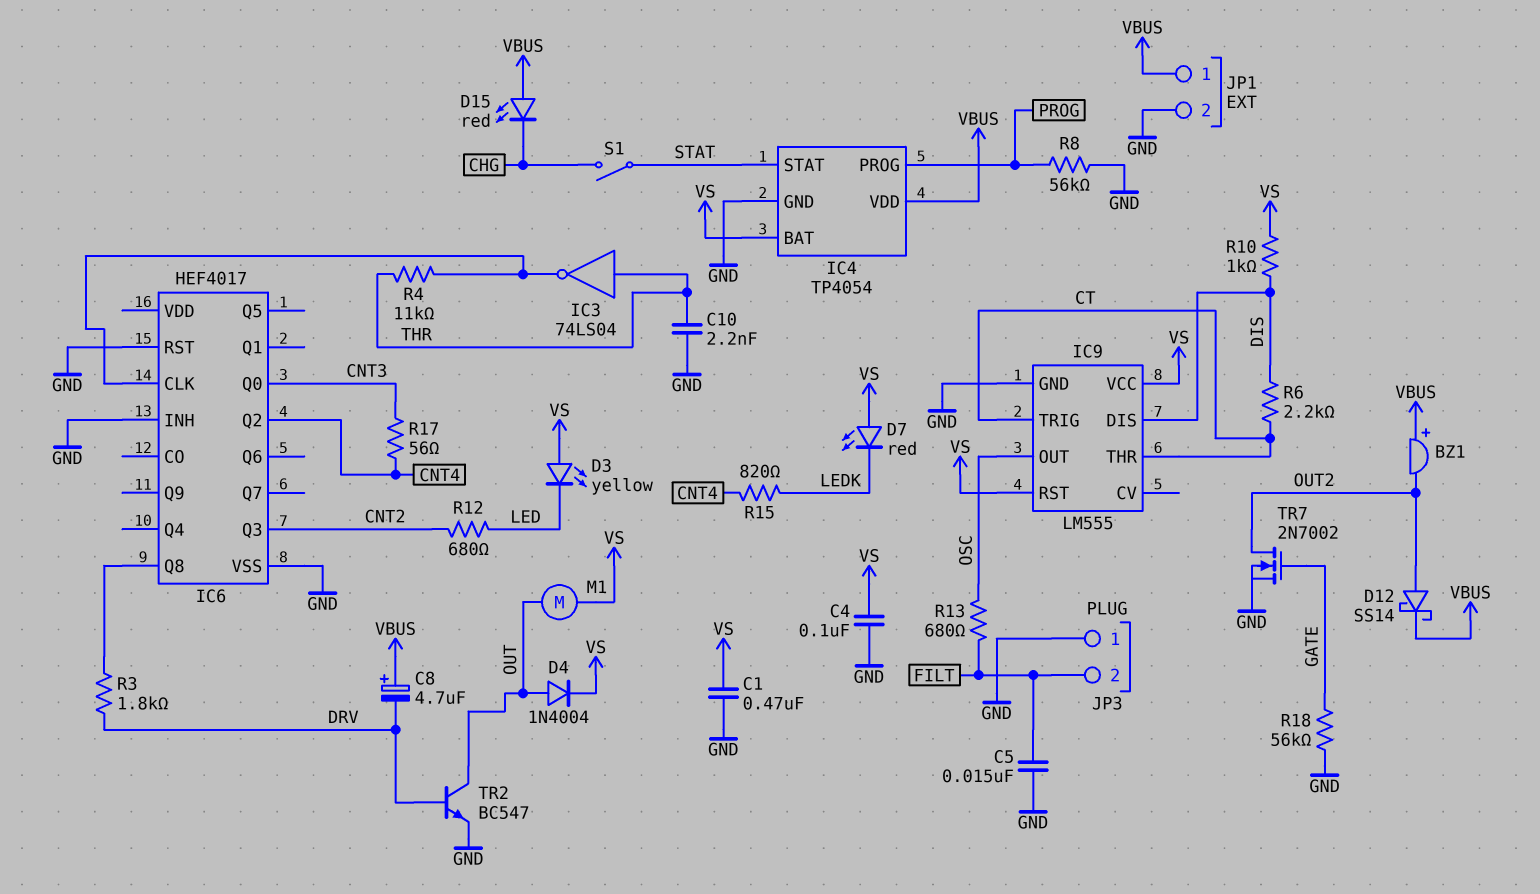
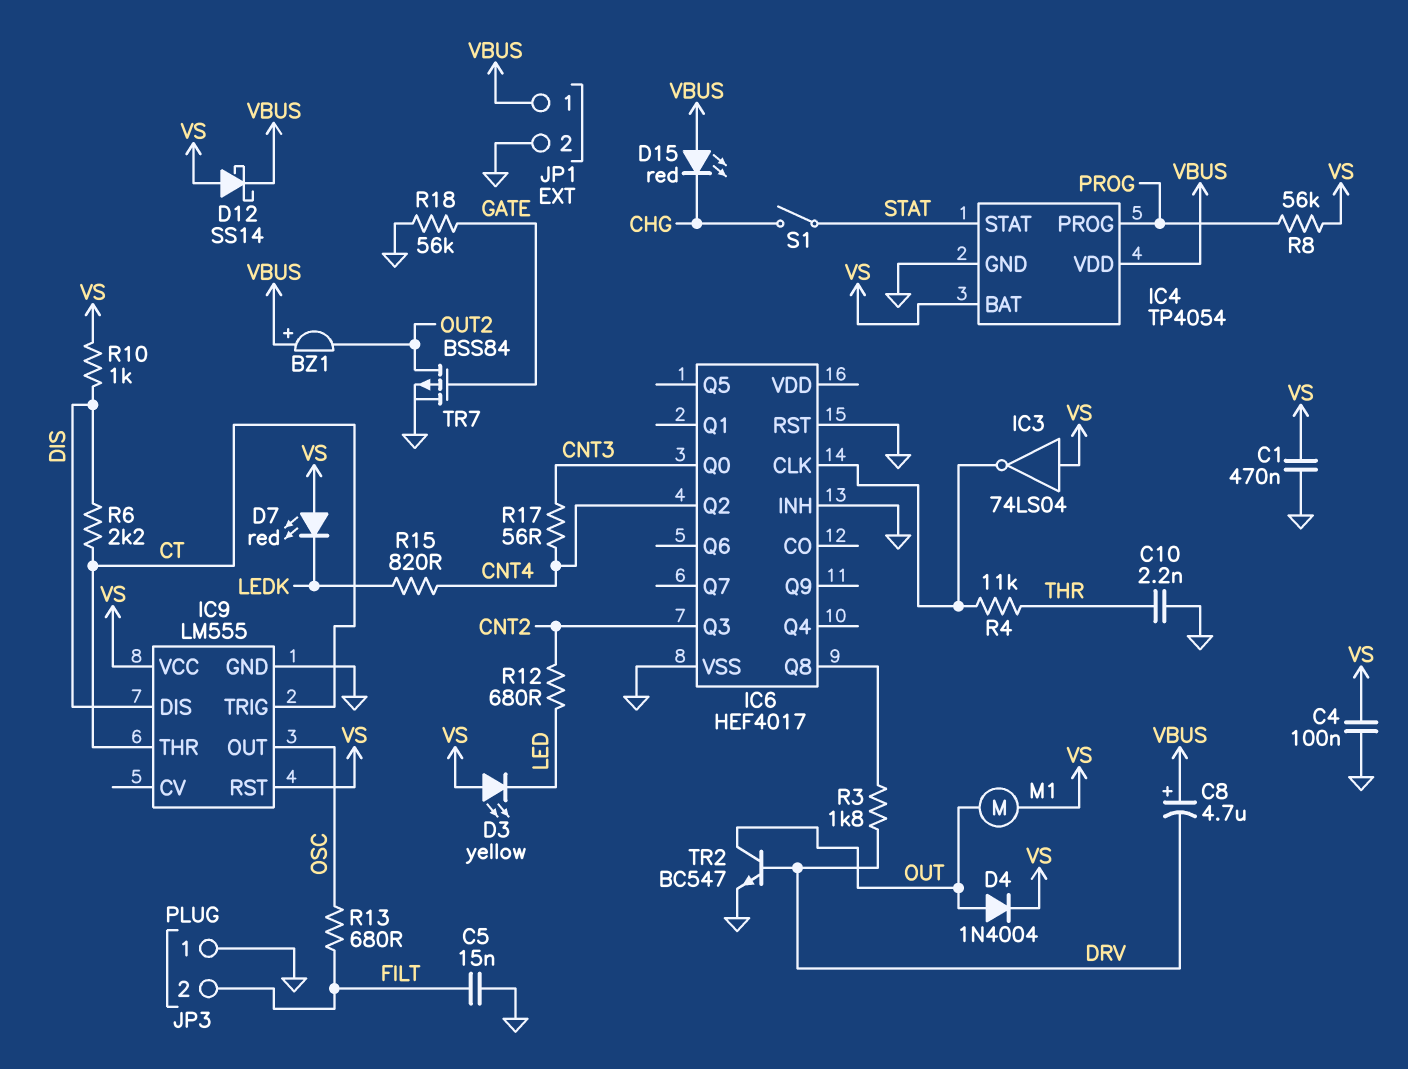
D12: schottky SS14 (A OUT2, K VBUS) -> schottky SS14 (A VS, K VBUS)
IC3: NOT 74LS04 (in THR, out IC6/CLK) -> NOT 74LS04 (in VS, out IC6/CLK)
R8: 56k (GND, PROG) -> 56k (PROG, VS)
TR7: NMOS 2N7002 (G GATE, D OUT2, S GND) -> PMOS BSS84 (G GATE, D OUT2, S GND)

